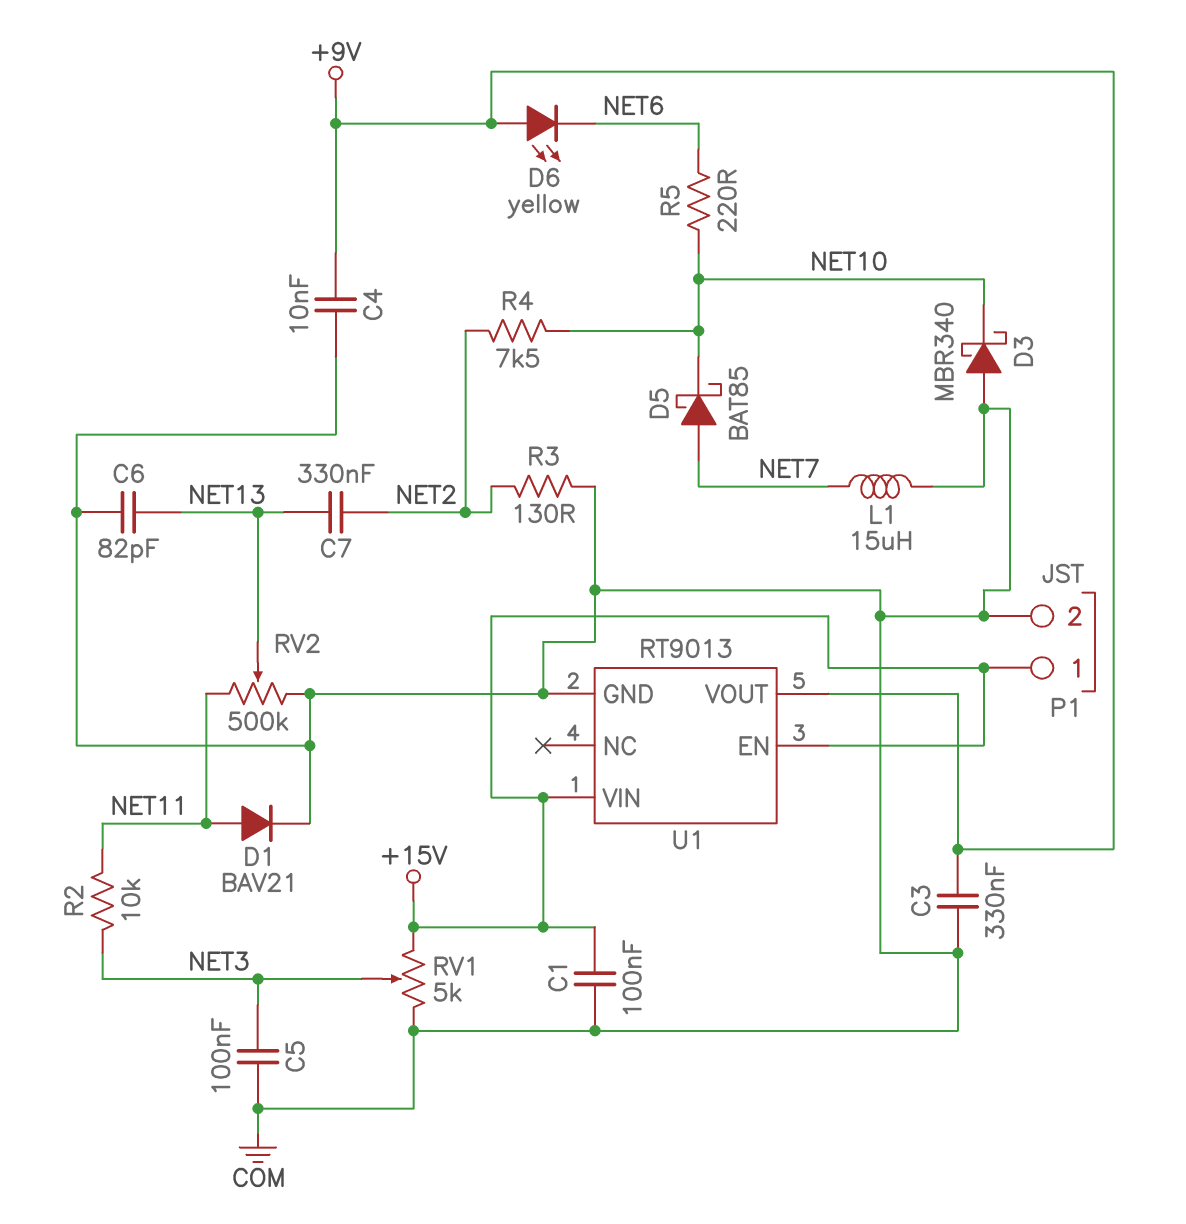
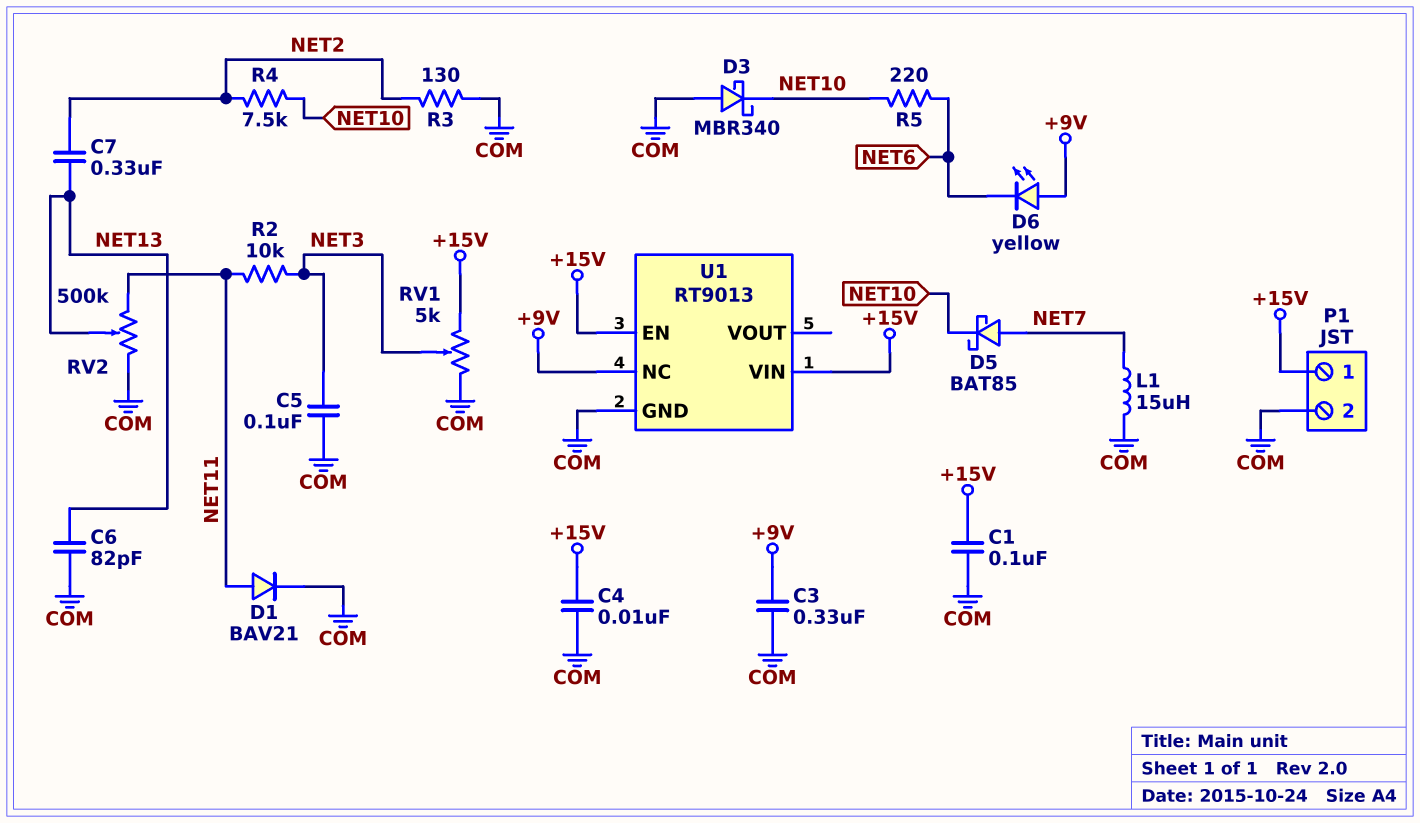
C4: 10nF (+9V, COM) -> 10nF (+15V, COM)
U1 pin NC: none -> +9V
U1 pin VOUT: +9V -> none

